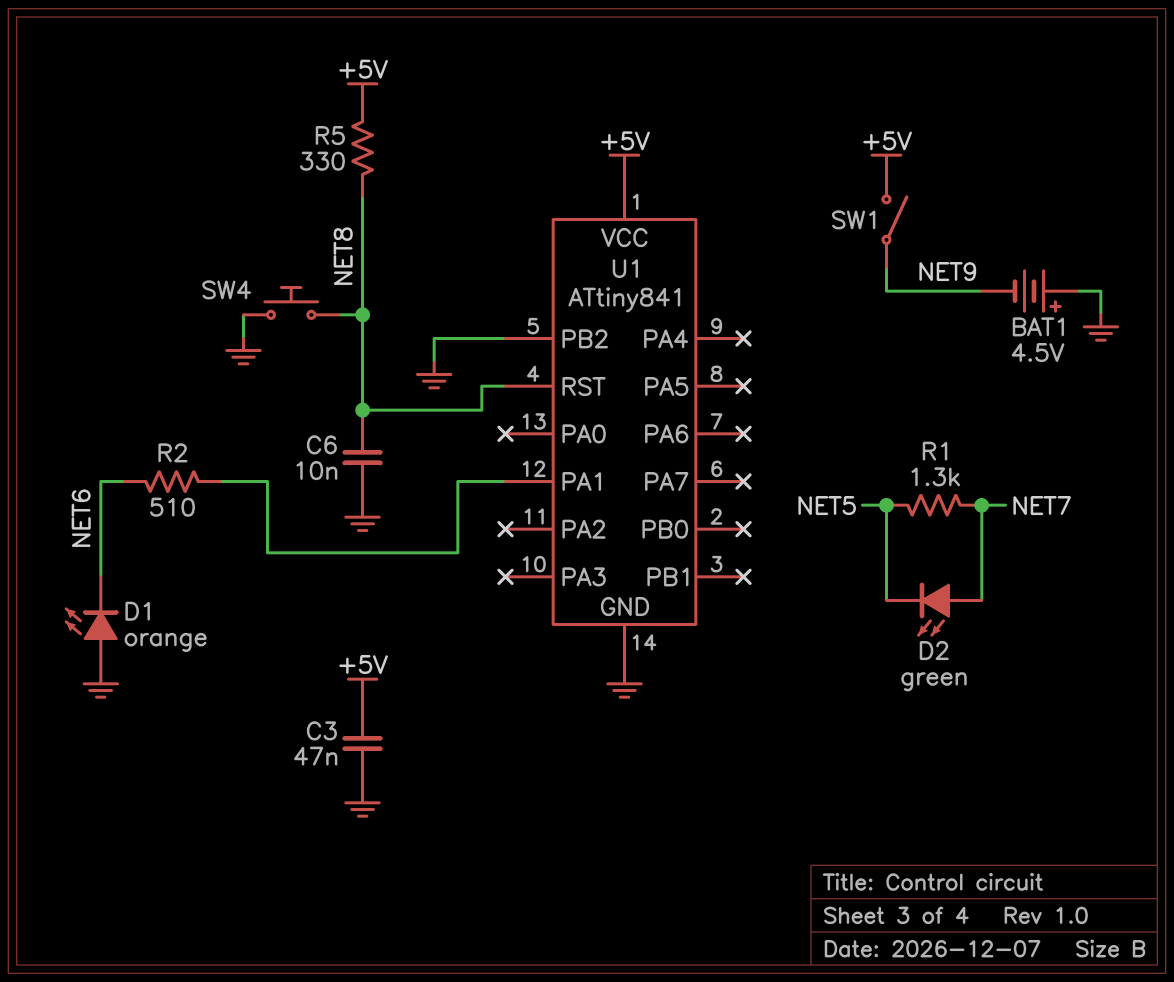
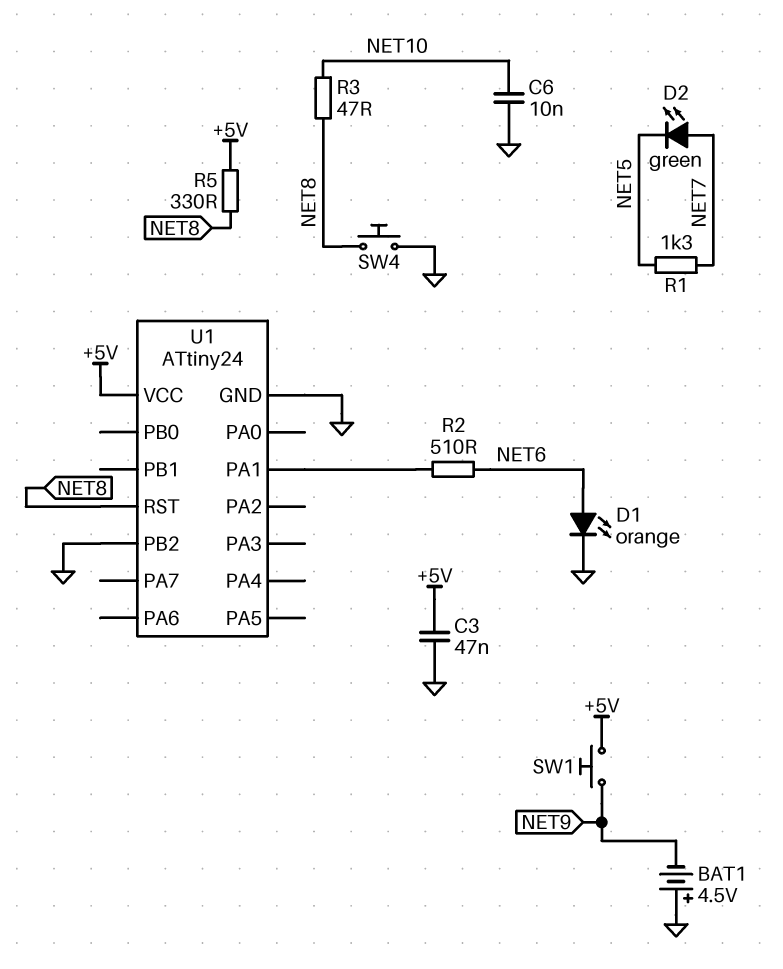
C6: 10nF (GND, NET8) -> 10nF (GND, NET10)
D1: LED orange (A GND, K NET6) -> LED orange (A NET6, K GND)
R3: none -> 47 (NET8, NET10)
SW1: switch (+5V, NET9) -> button (+5V, NET9)
U1: ATtiny841 -> ATtiny24

